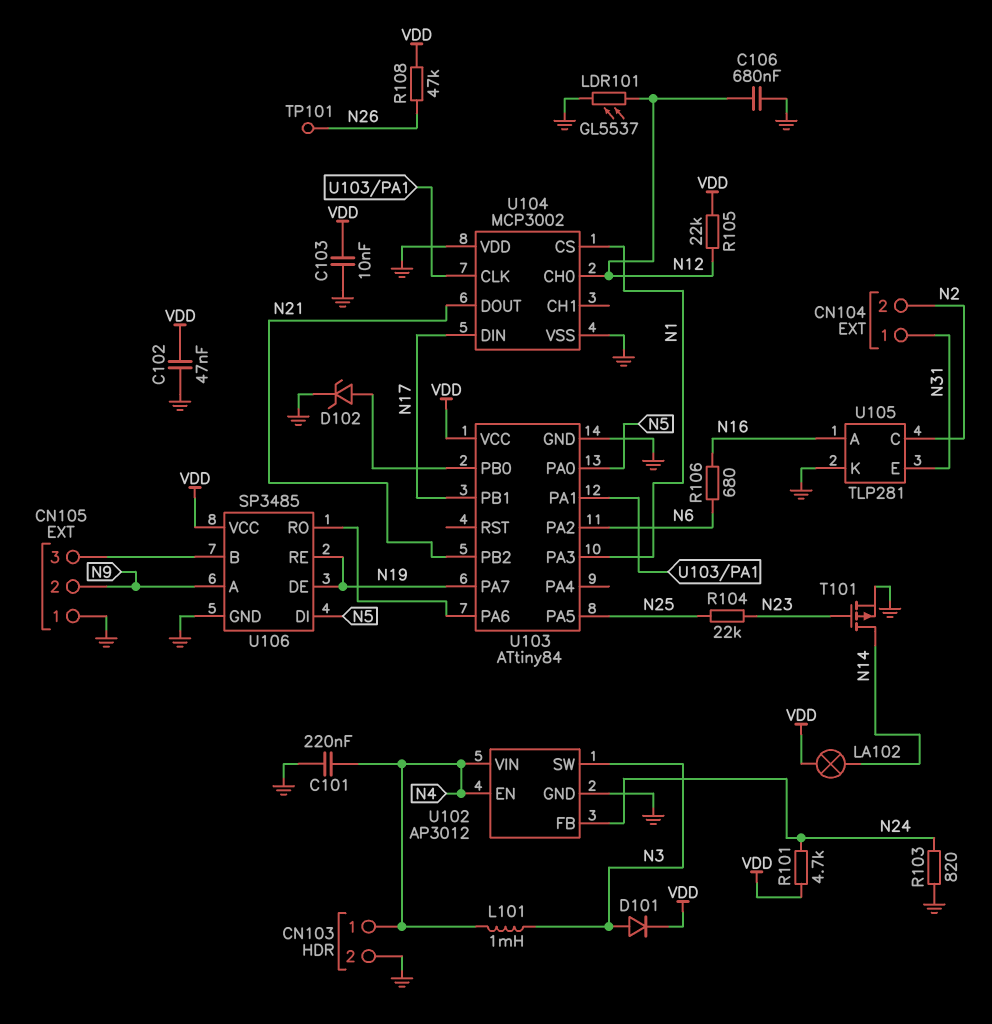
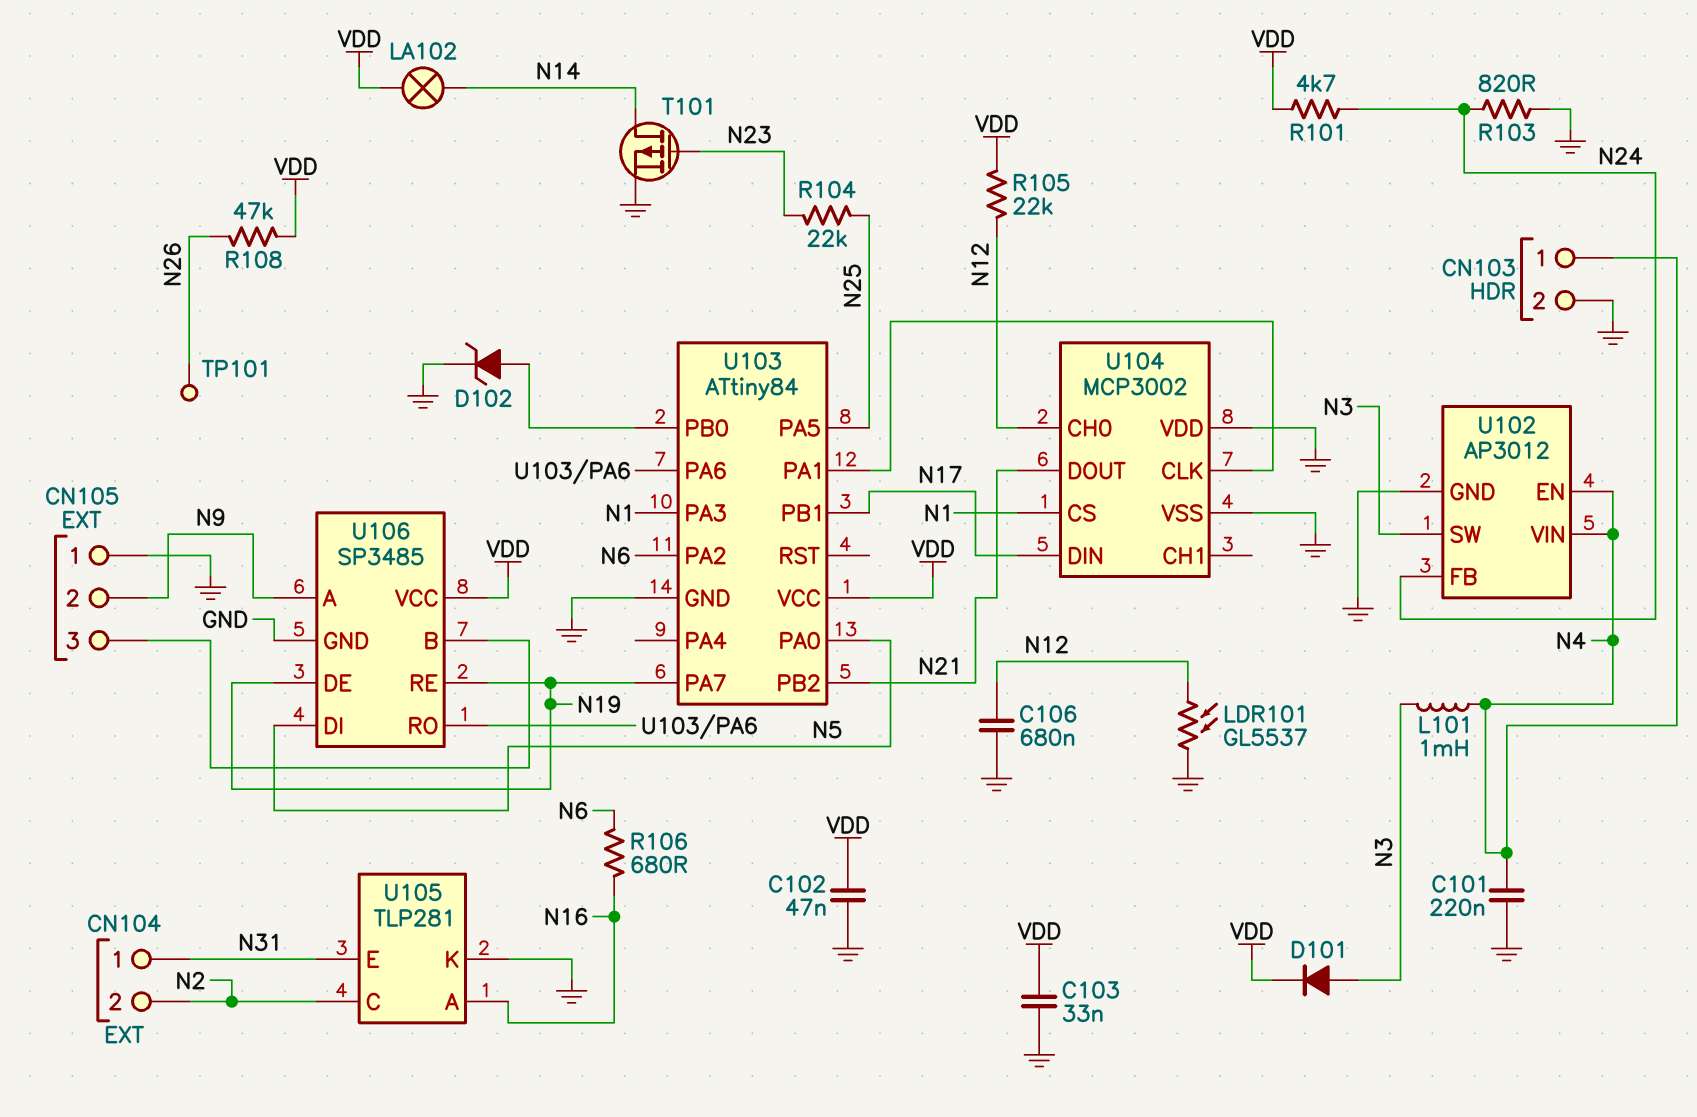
C103: 10nF (GND, VDD) -> 33nF (GND, VDD)

